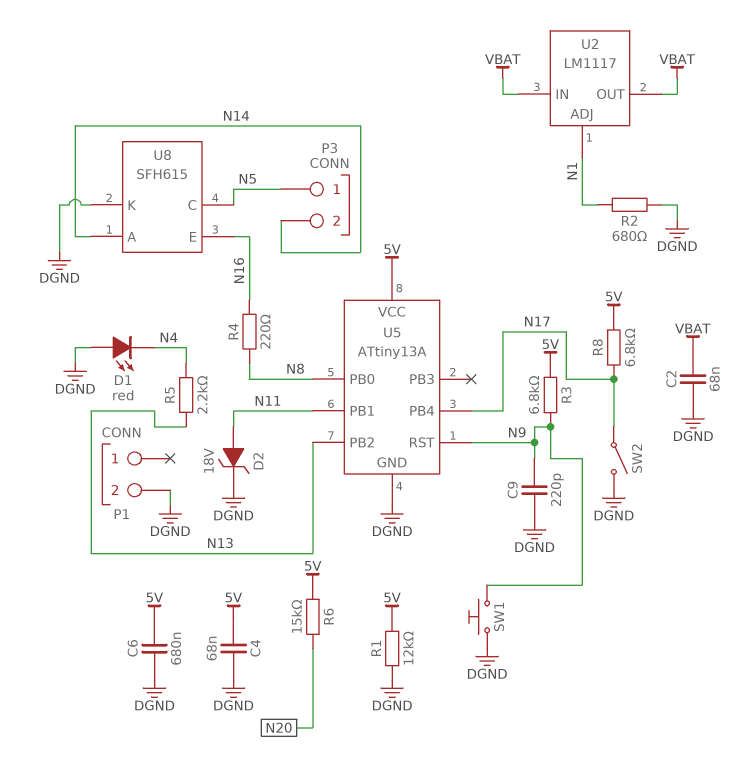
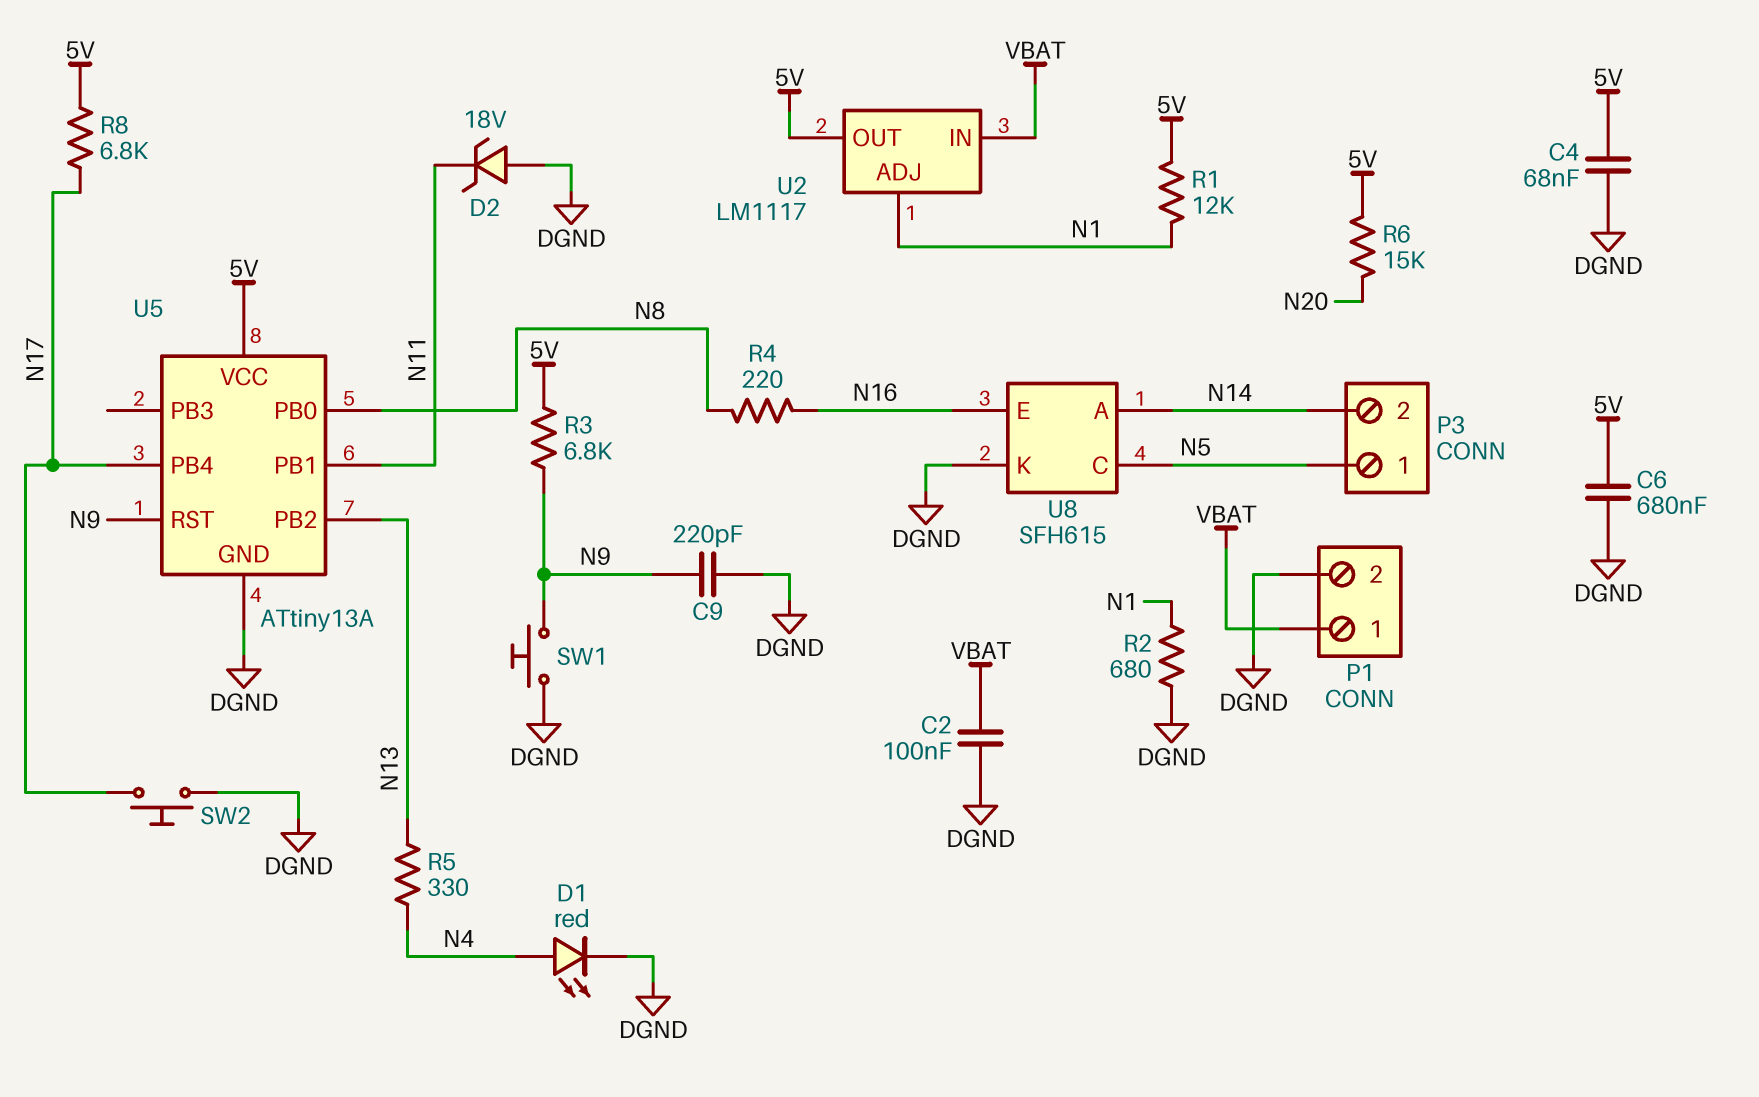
C2: 68nF (DGND, VBAT) -> 100nF (DGND, VBAT)
D1: LED red (A DGND, K N4) -> LED red (A N4, K DGND)
D2: zener 18V (A N11, K DGND) -> zener 18V (A DGND, K N11)
P1 pin 1: none -> VBAT
R1: 12k (5V, DGND) -> 12k (5V, N1)
R5: 2.2k (N4, N13) -> 330 (N4, N13)
SW2: switch (DGND, N17) -> button (DGND, N17)
U2 pin OUT: VBAT -> 5V

